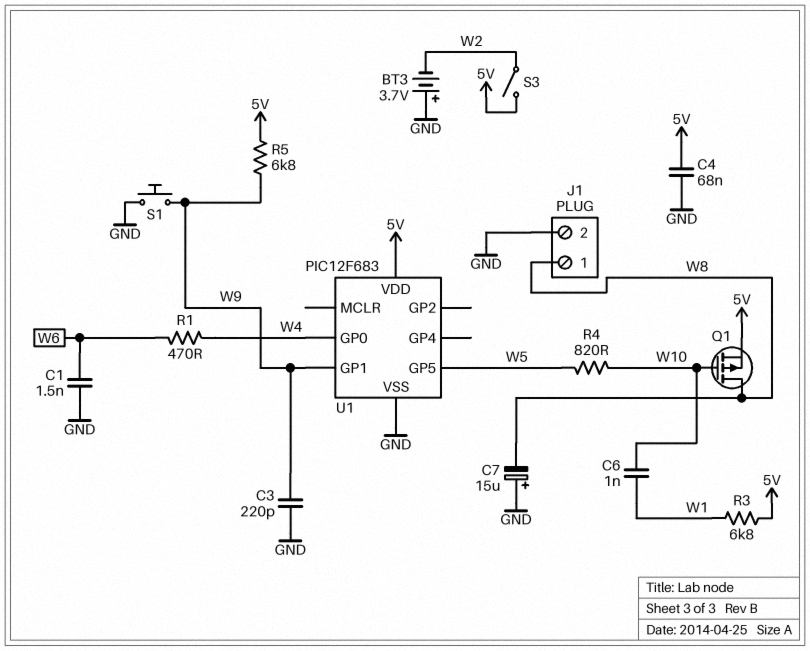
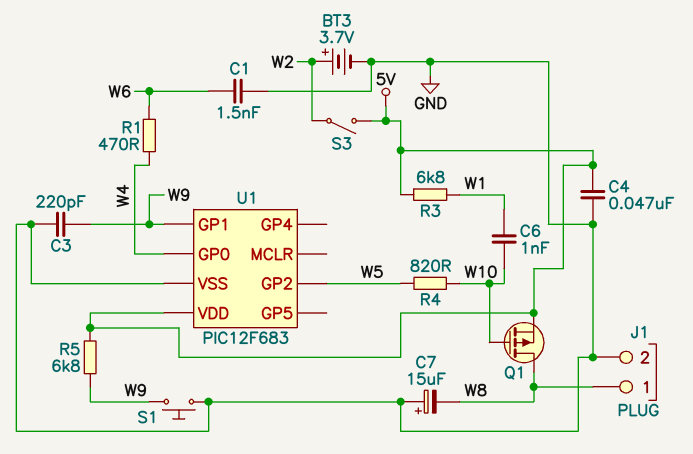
BT3: 3.7V (plus GND, minus W2) -> 3.7V (plus W2, minus GND)
C4: 68nF (5V, GND) -> 47nF (5V, GND)
U1 pin GP2: none -> W5
U1 pin GP5: W5 -> none

